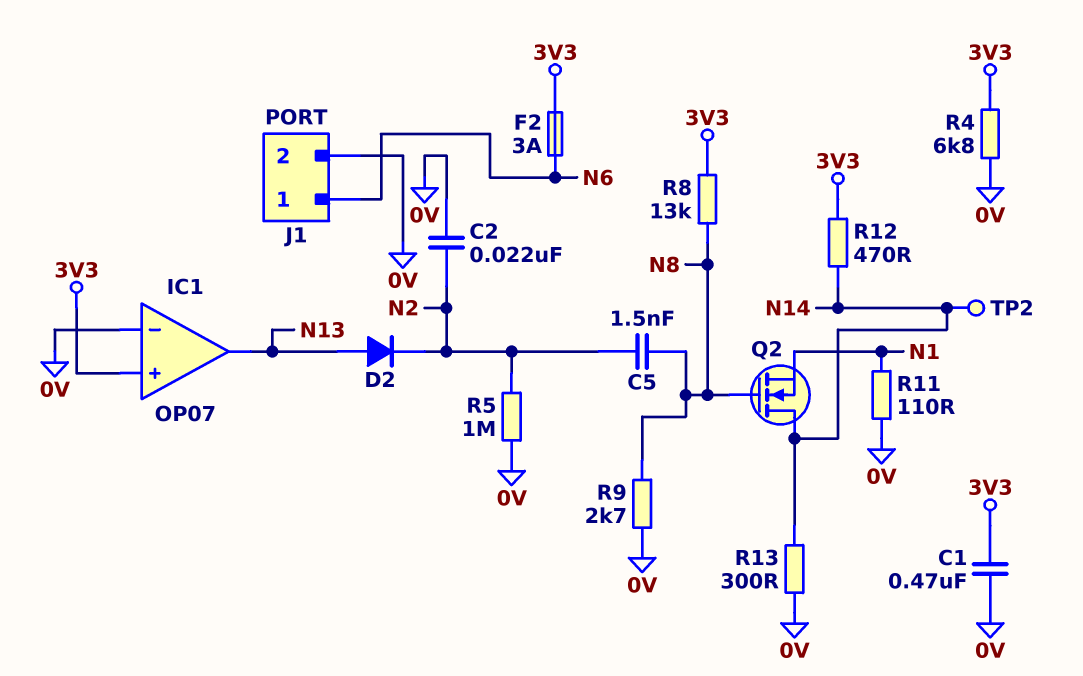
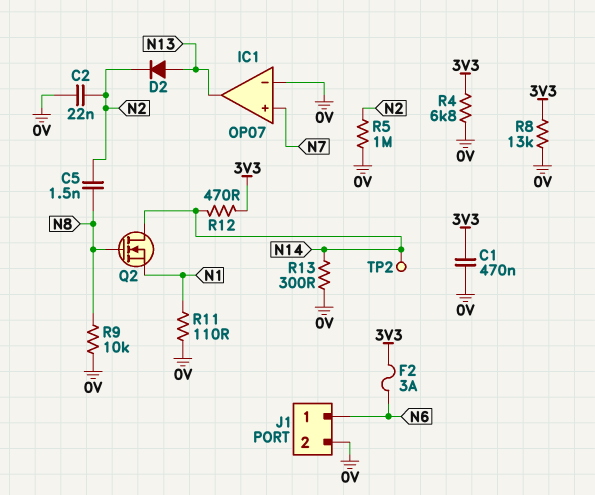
IC1 pin in+: 3V3 -> N7
R8: 13k (3V3, N8) -> 13k (0V, 3V3)
R9: 2.7k (0V, N8) -> 10k (0V, N8)

